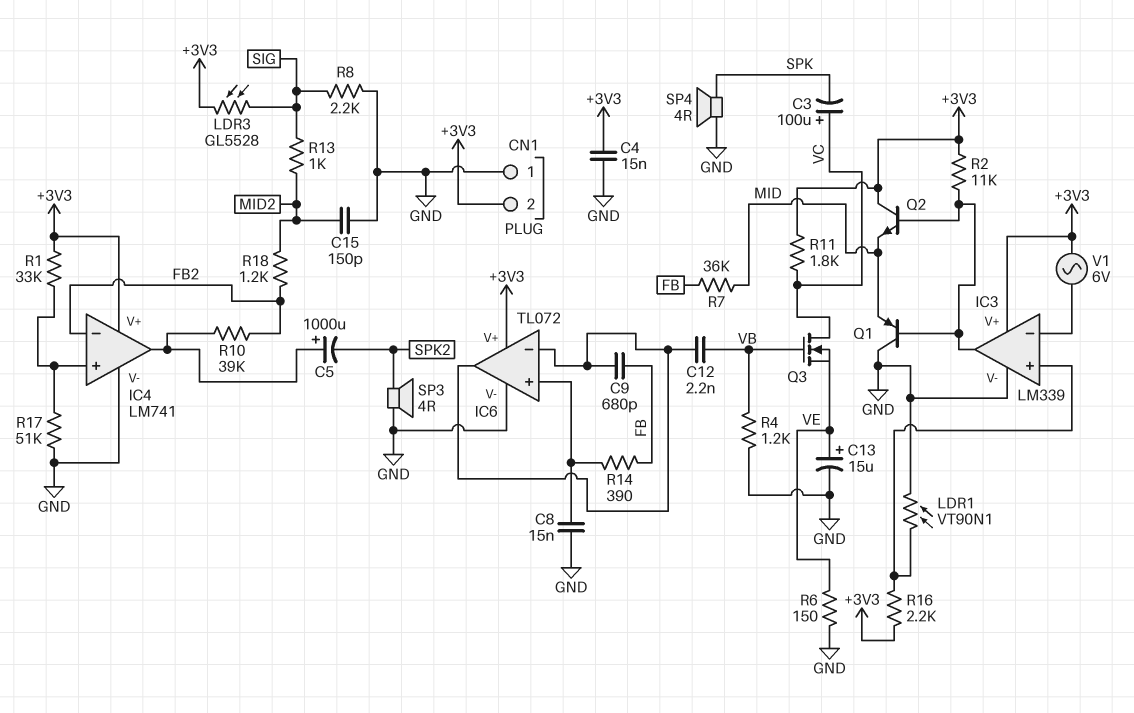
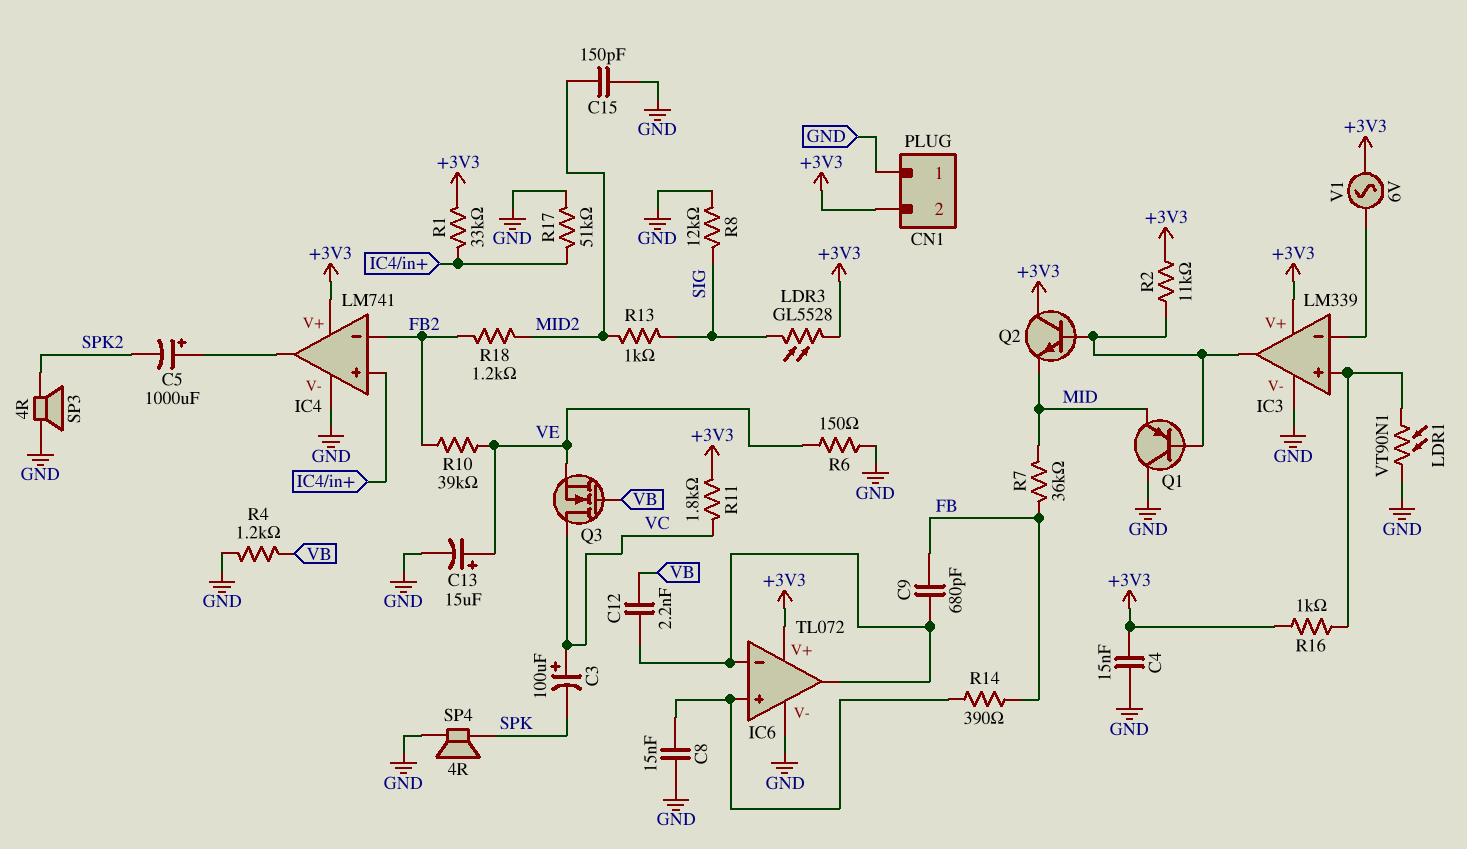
R8: 2.2k (GND, SIG) -> 12k (GND, SIG)
R10: 39k (FB2, IC4/out) -> 39k (FB2, VE)
R16: 2.2k (+3V3, IC3/in+) -> 1k (+3V3, IC3/in+)

